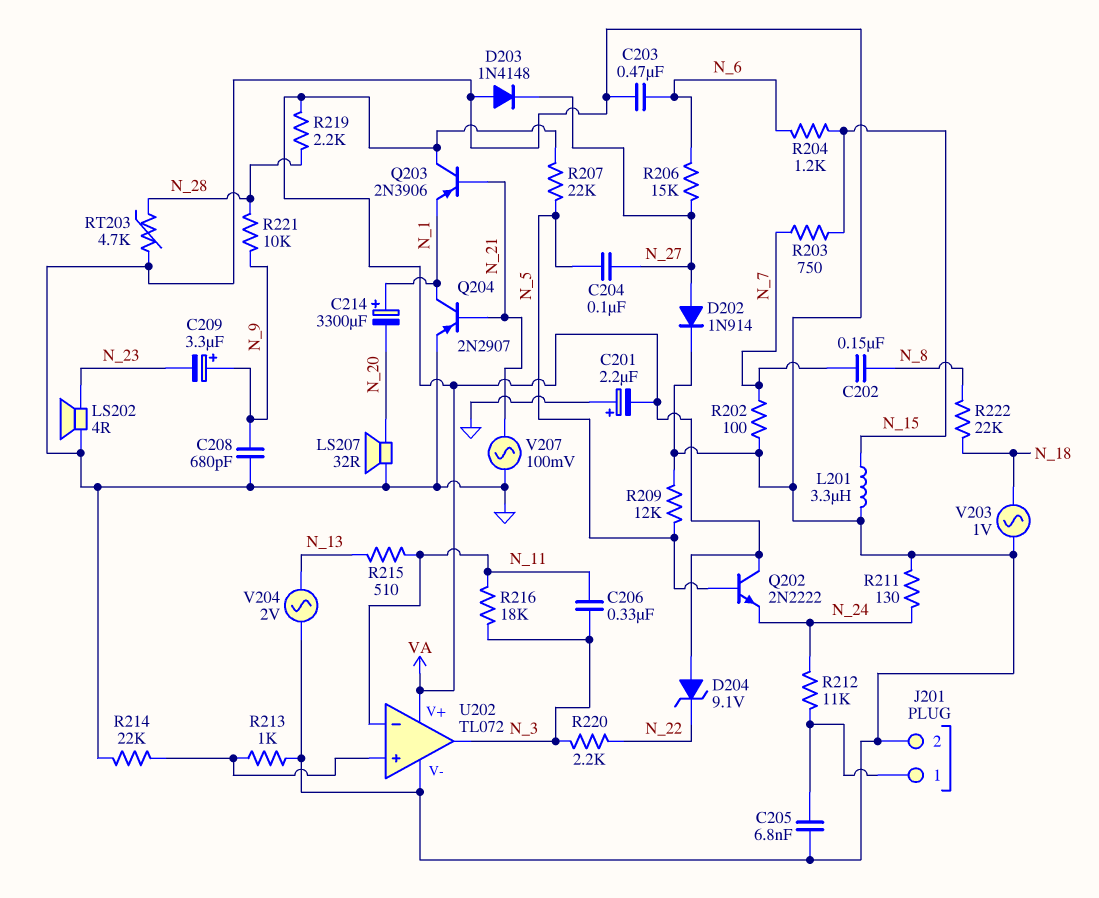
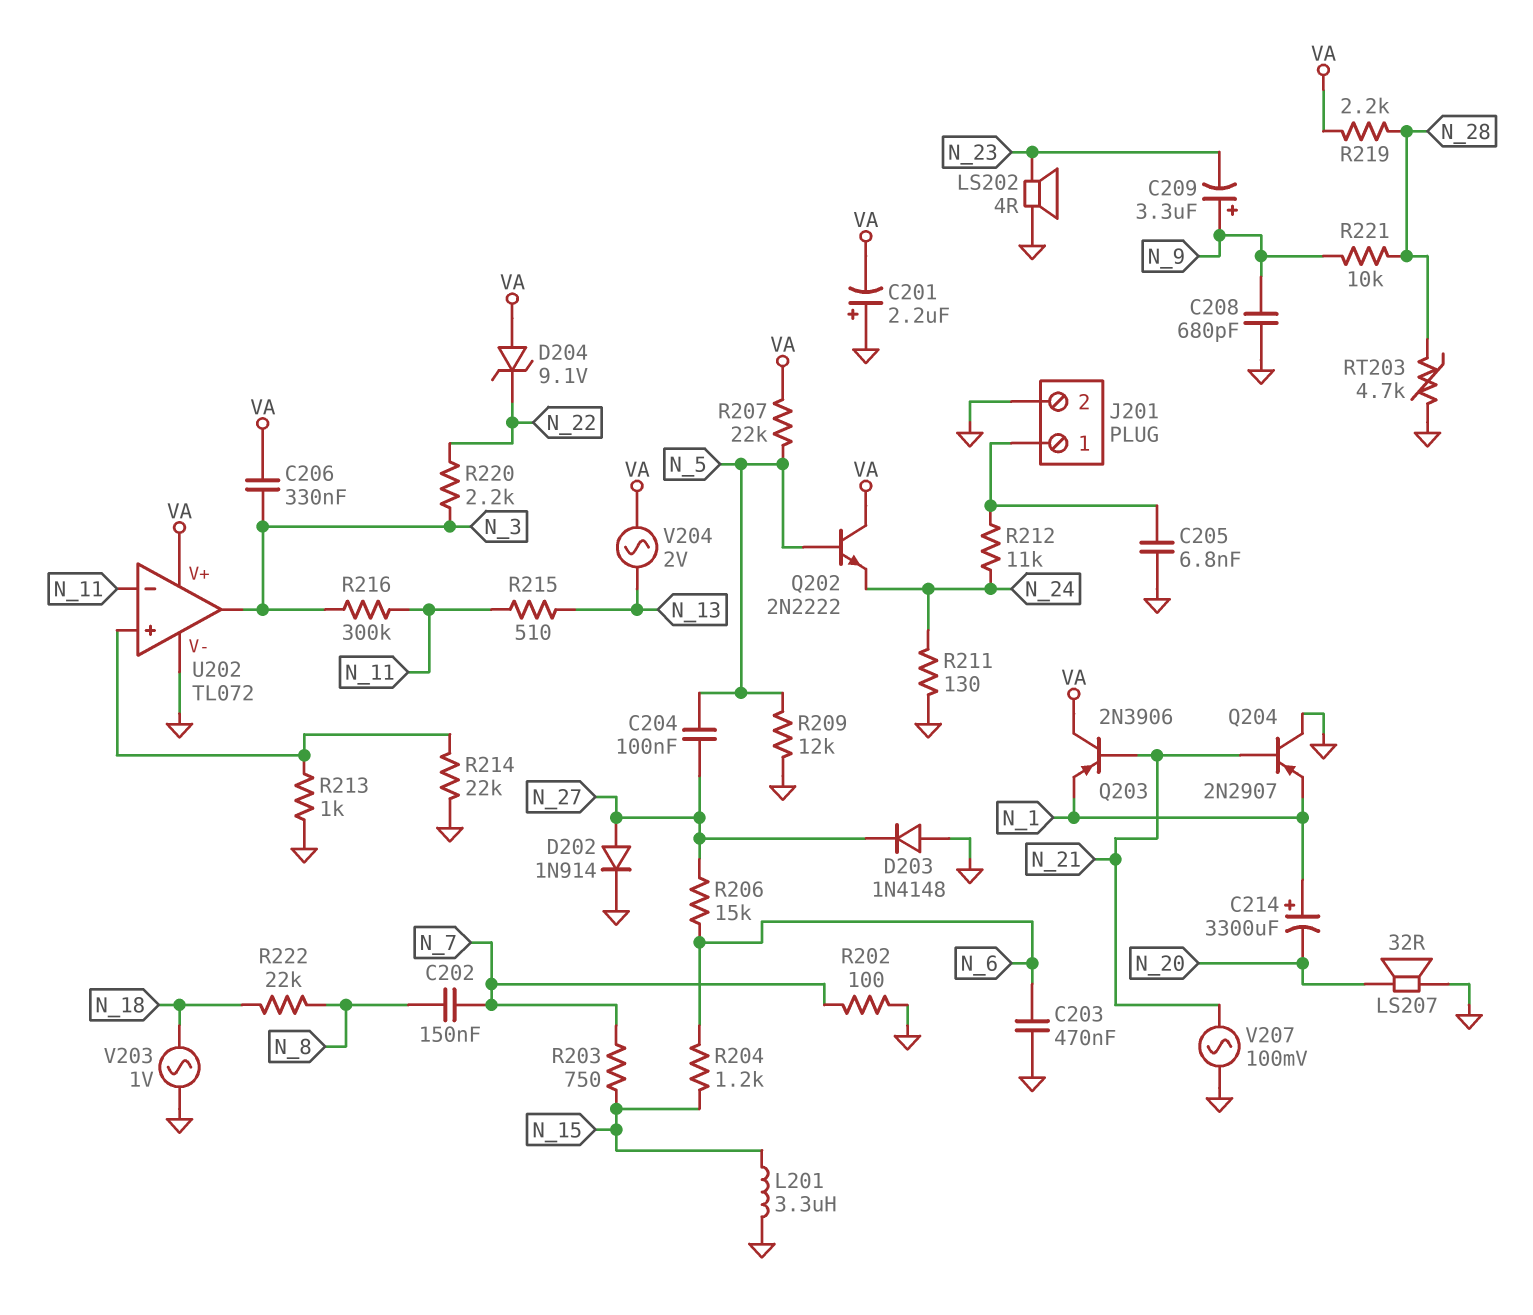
C206: 330nF (N_3, N_11) -> 330nF (N_3, VA)
Q204: PNP 2N2907 (B N_21, C N_1, E GND) -> PNP 2N2907 (B N_21, C GND, E N_1)
R216: 18k (N_3, N_11) -> 300k (N_3, N_11)
V204: AC 2V (GND, N_13) -> AC 2V (N_13, VA)

